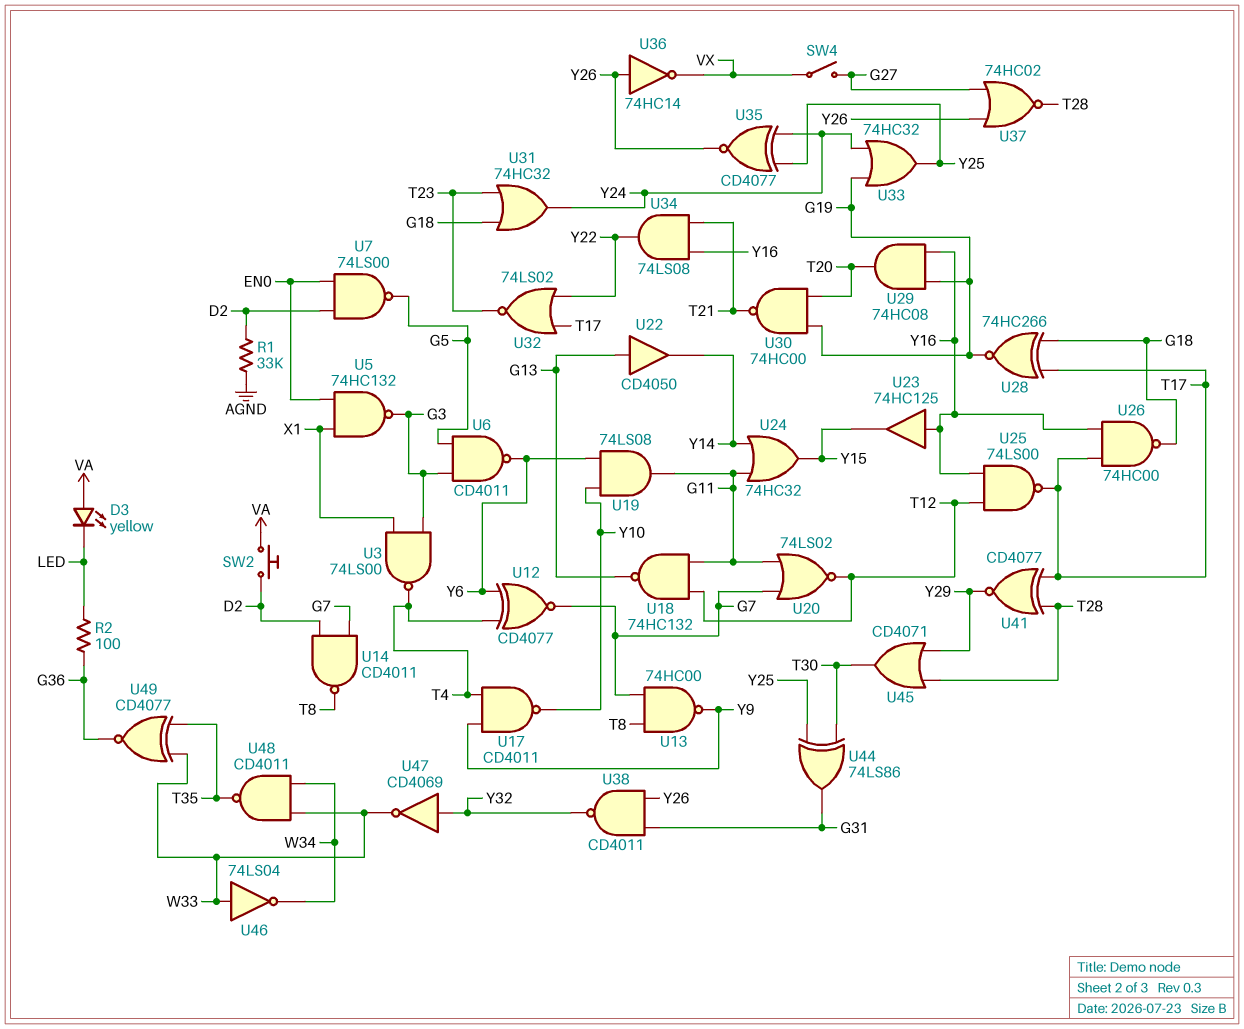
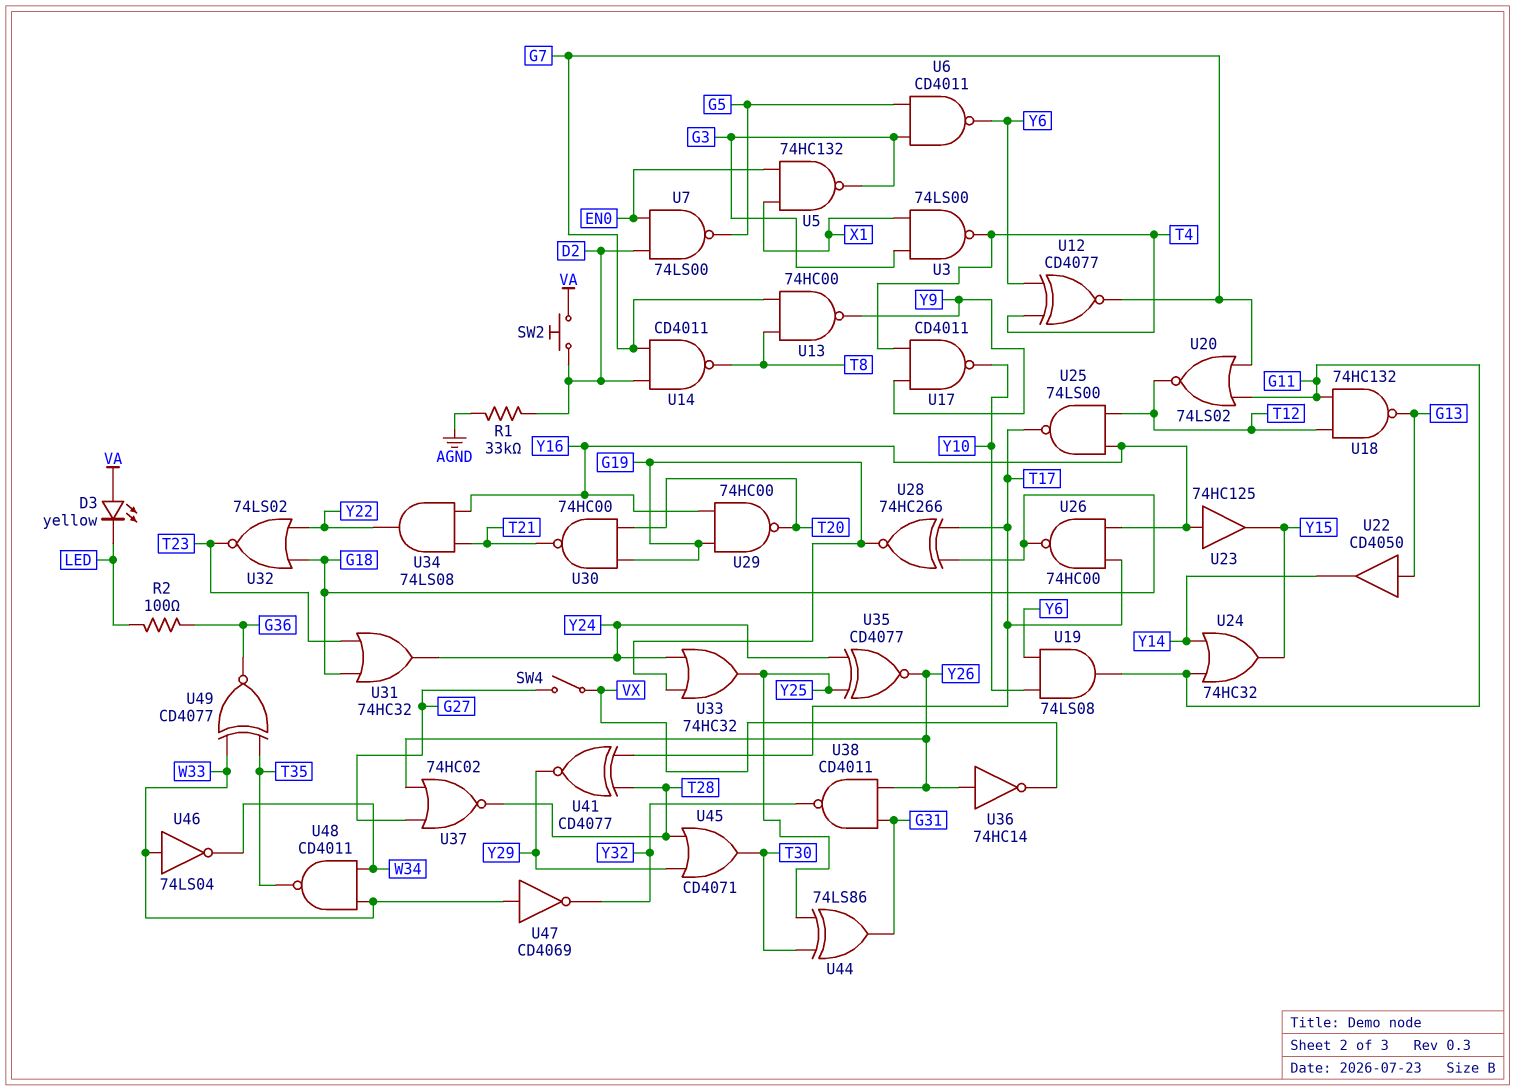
U29: AND 74HC08 (in G19, in Y16, out T20) -> NAND 74HC00 (in G19, in Y16, out T20)
U32: NOR 74LS02 (in T17, in Y22, out T23) -> NOR 74LS02 (in G18, in Y22, out T23)
U47: NOT CD4069 (in Y32, out W33) -> NOT CD4069 (in W33, out Y32)

